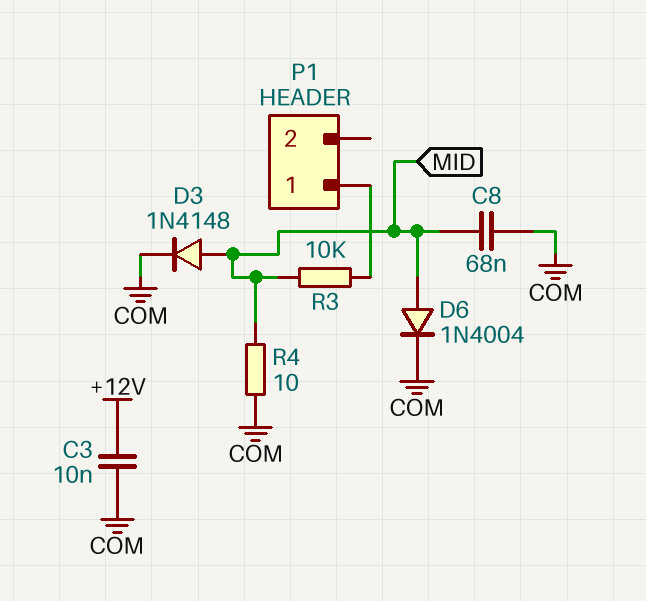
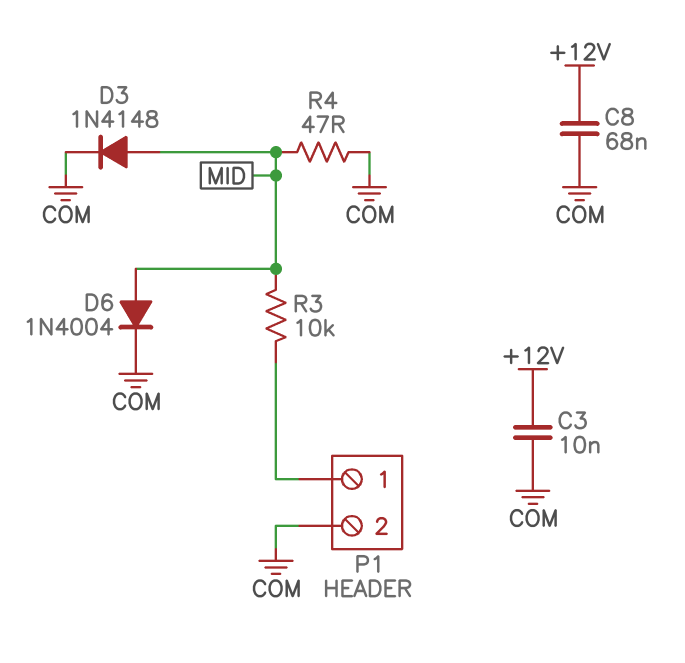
C8: 68nF (COM, MID) -> 68nF (+12V, COM)
P1 pin 2: none -> COM
R4: 10 (COM, MID) -> 47 (COM, MID)

